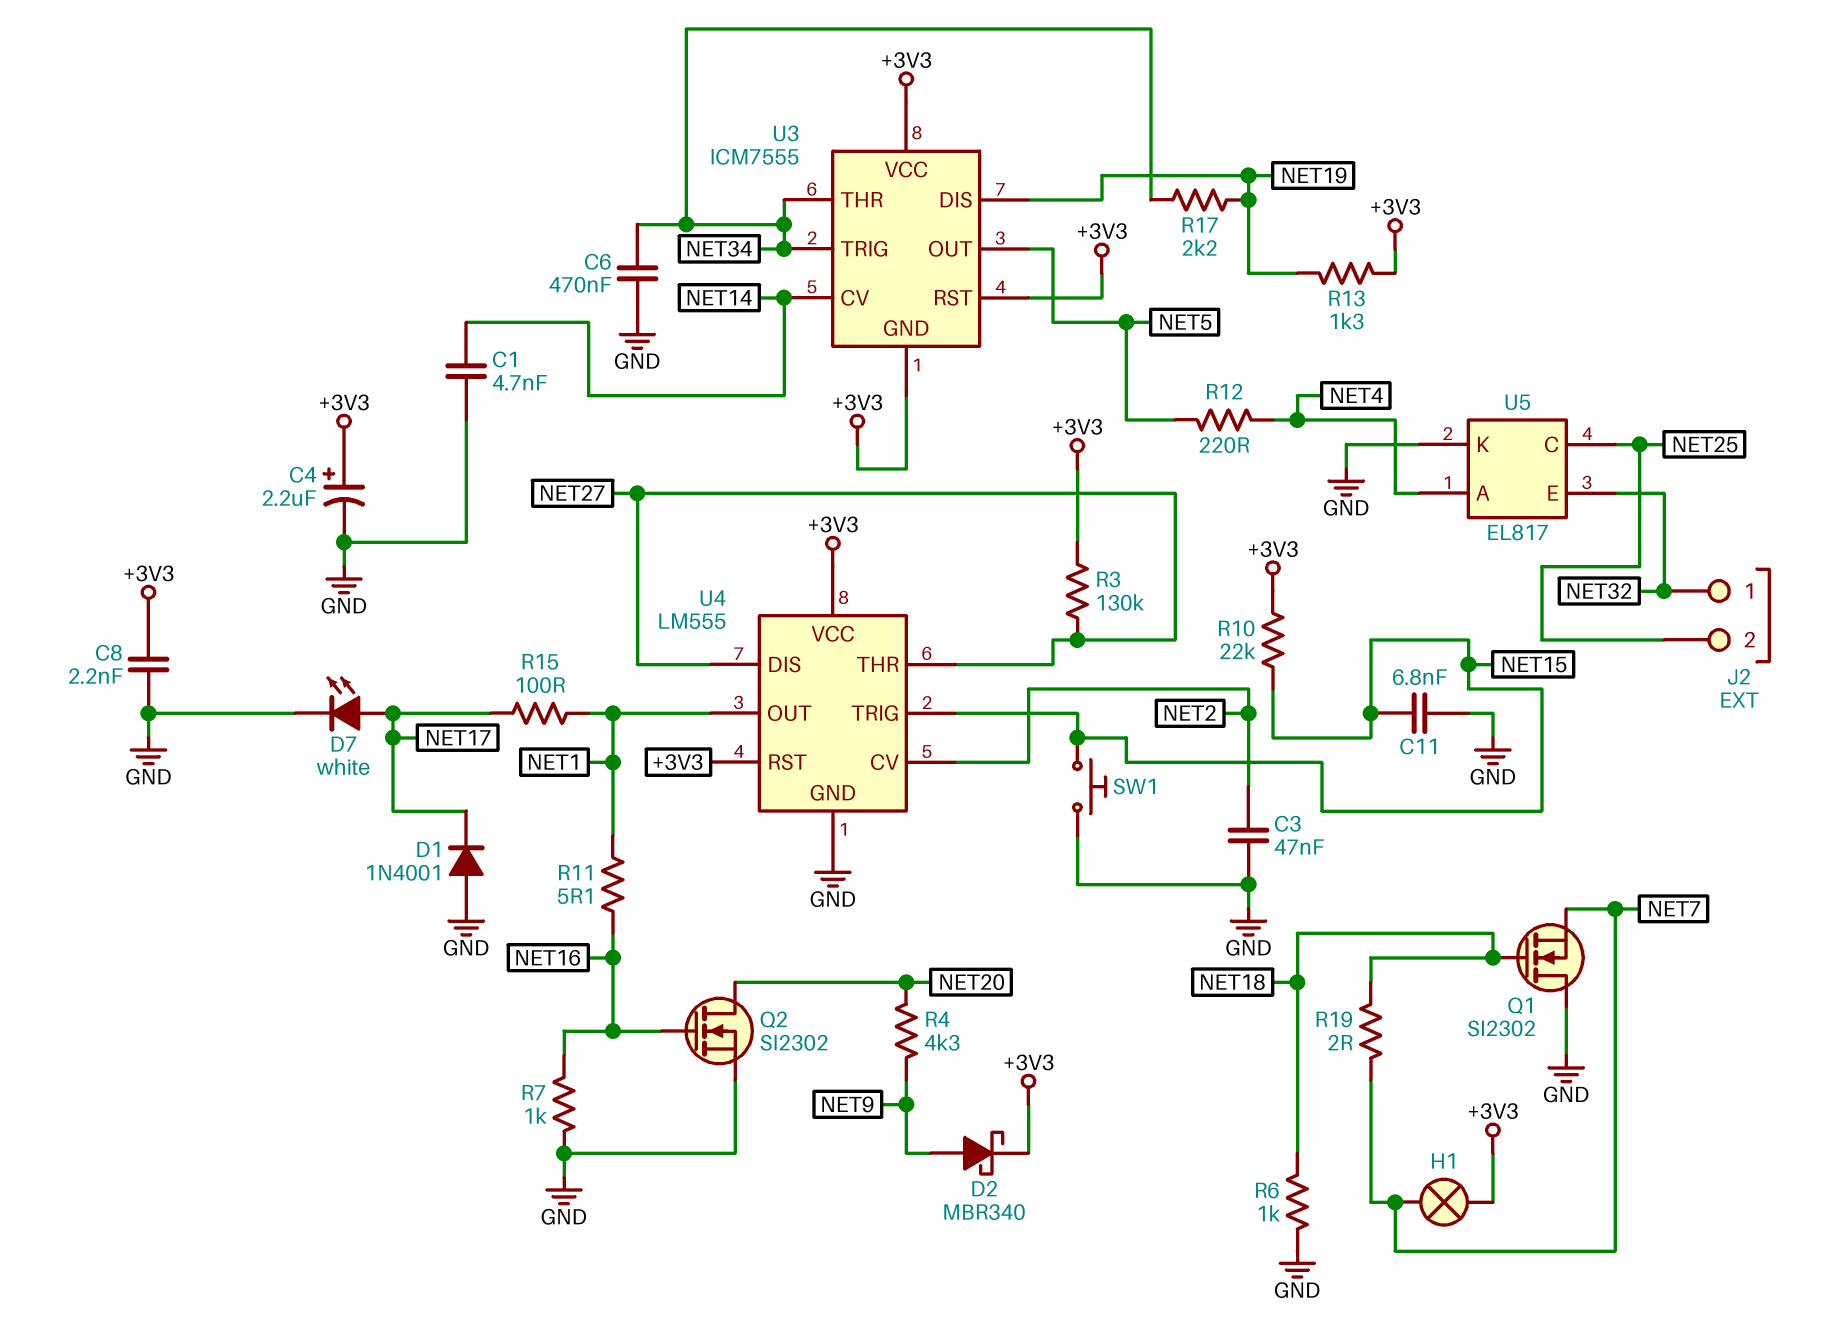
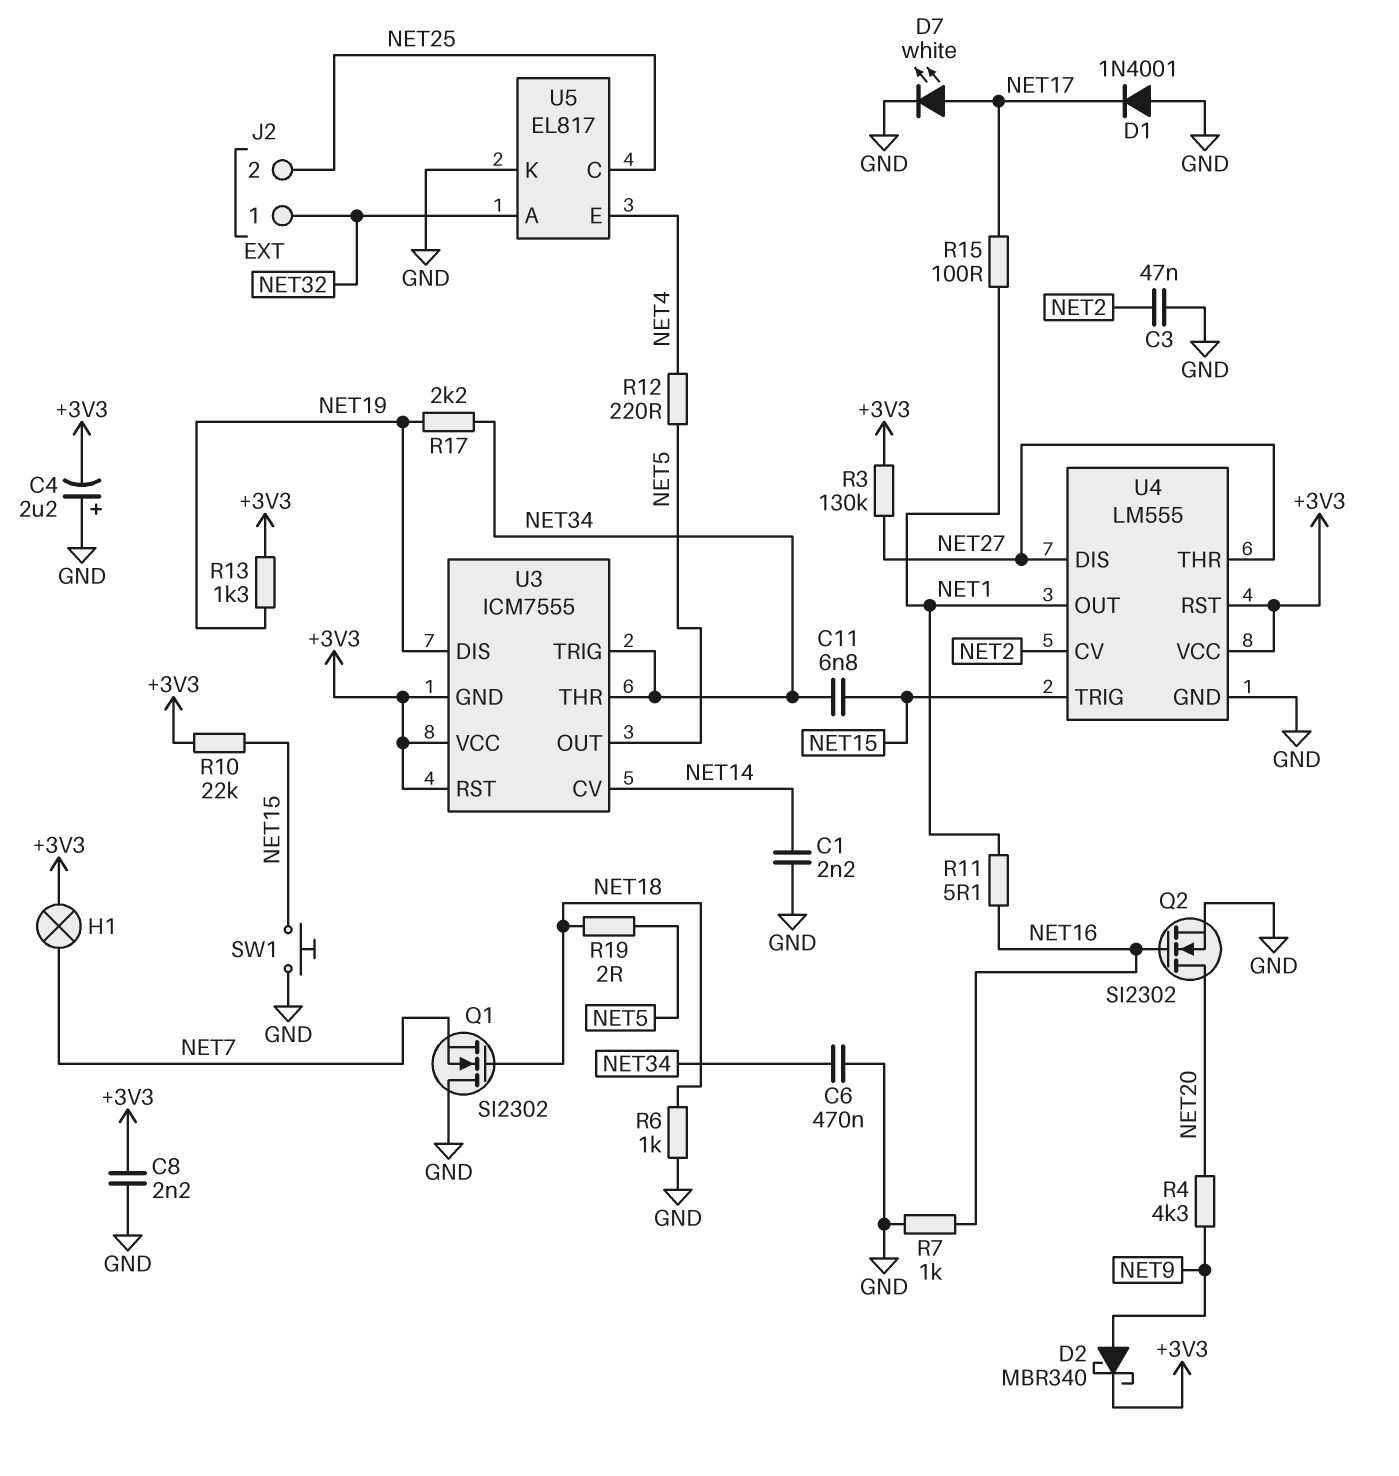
C1: 4.7nF (GND, NET14) -> 2.2nF (GND, NET14)
C4: 2.2uF (plus +3V3, minus GND) -> 2.2uF (plus GND, minus +3V3)
C11: 6.8nF (GND, NET15) -> 6.8nF (NET15, NET34)
R19: 2 (NET7, NET18) -> 2 (NET5, NET18)
U5 pin A: NET4 -> NET32
U5 pin E: NET32 -> NET4

